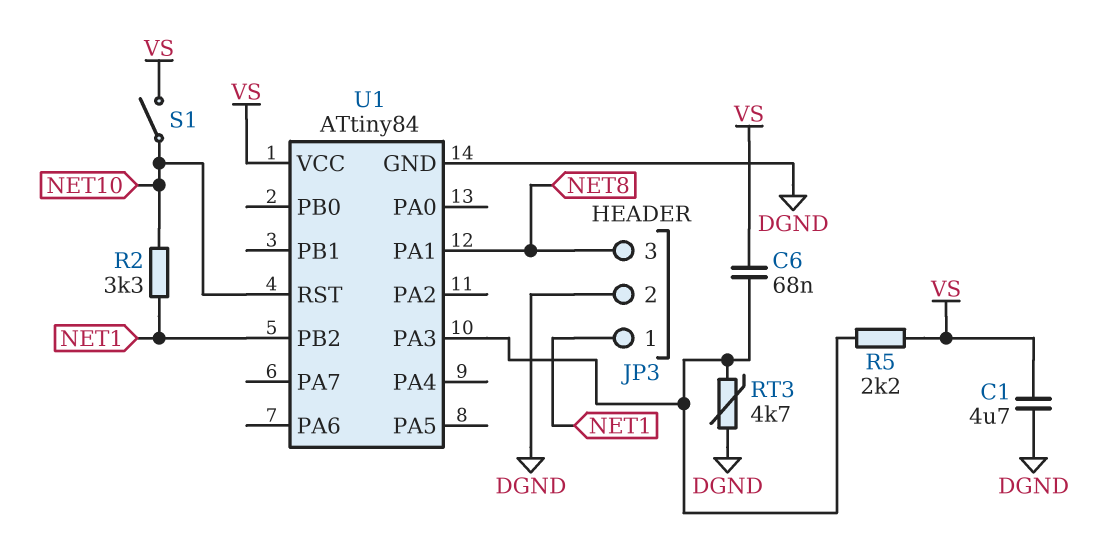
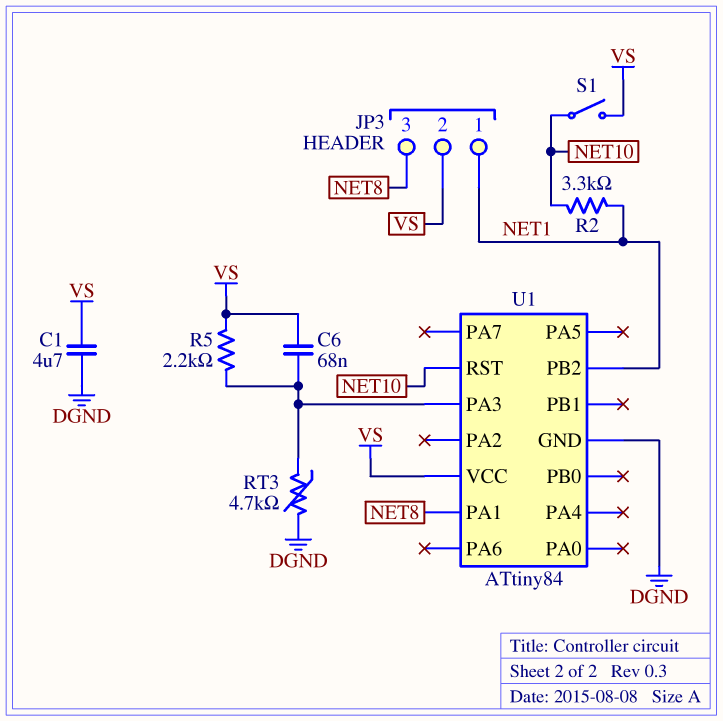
JP3 pin 2: DGND -> VS

